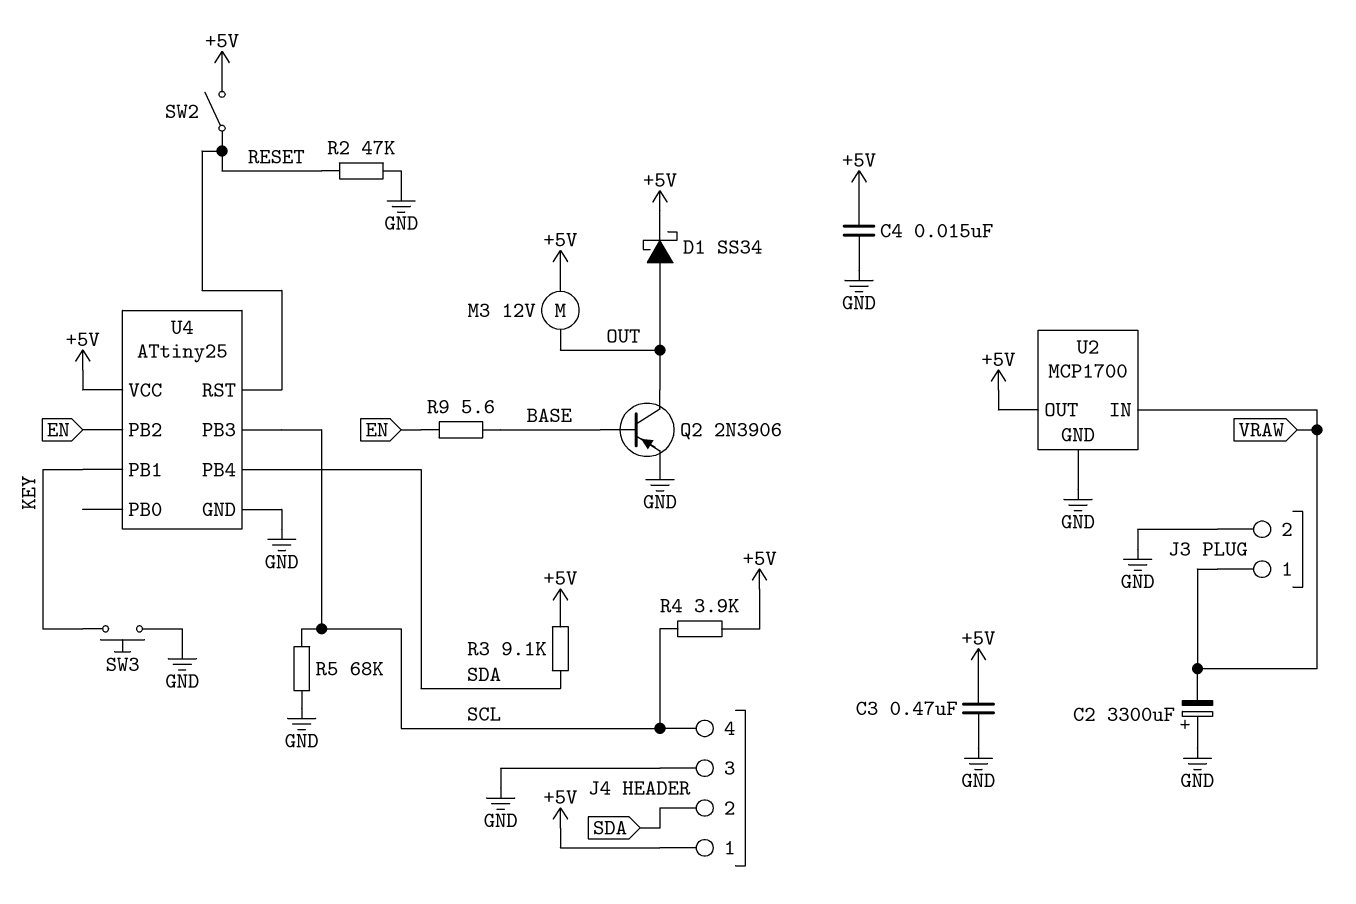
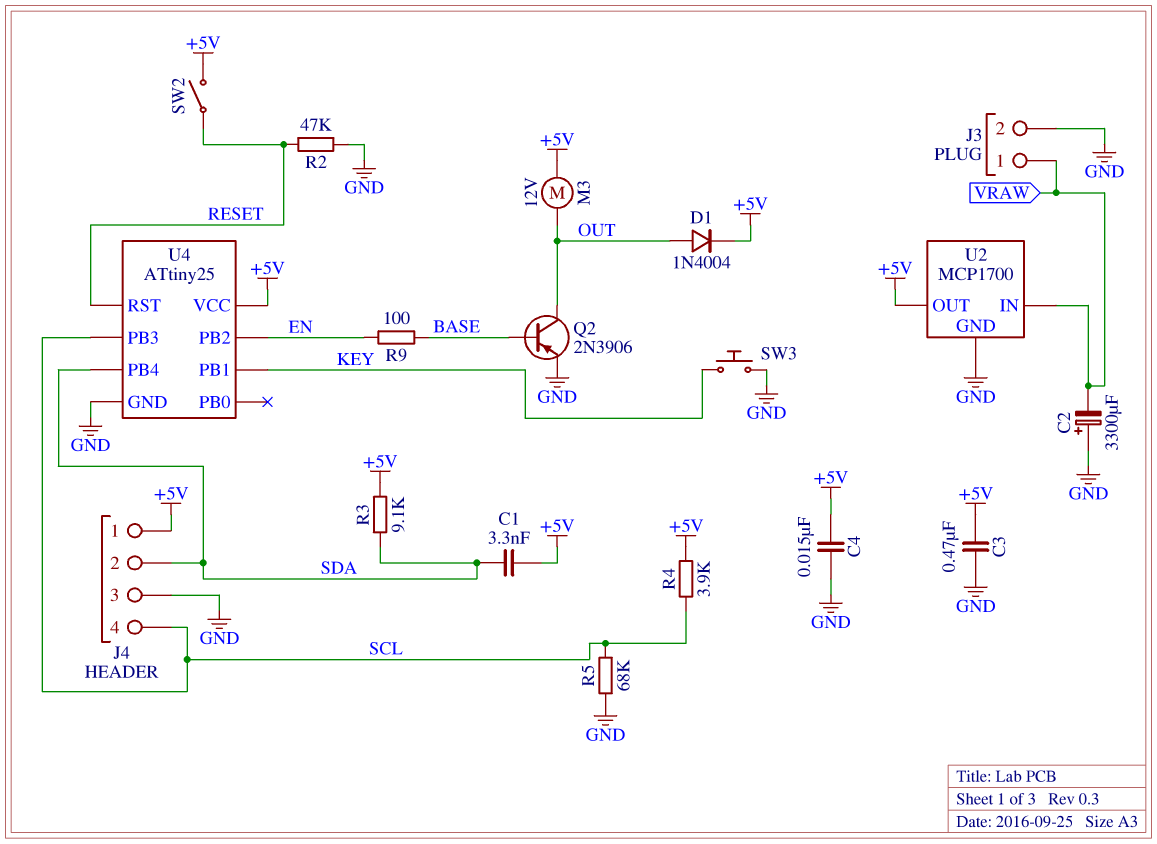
C1: none -> 3.3nF (+5V, SDA)
D1: schottky SS34 (A OUT, K +5V) -> diode 1N4004 (A OUT, K +5V)
R9: 5.6 (BASE, EN) -> 100 (BASE, EN)

